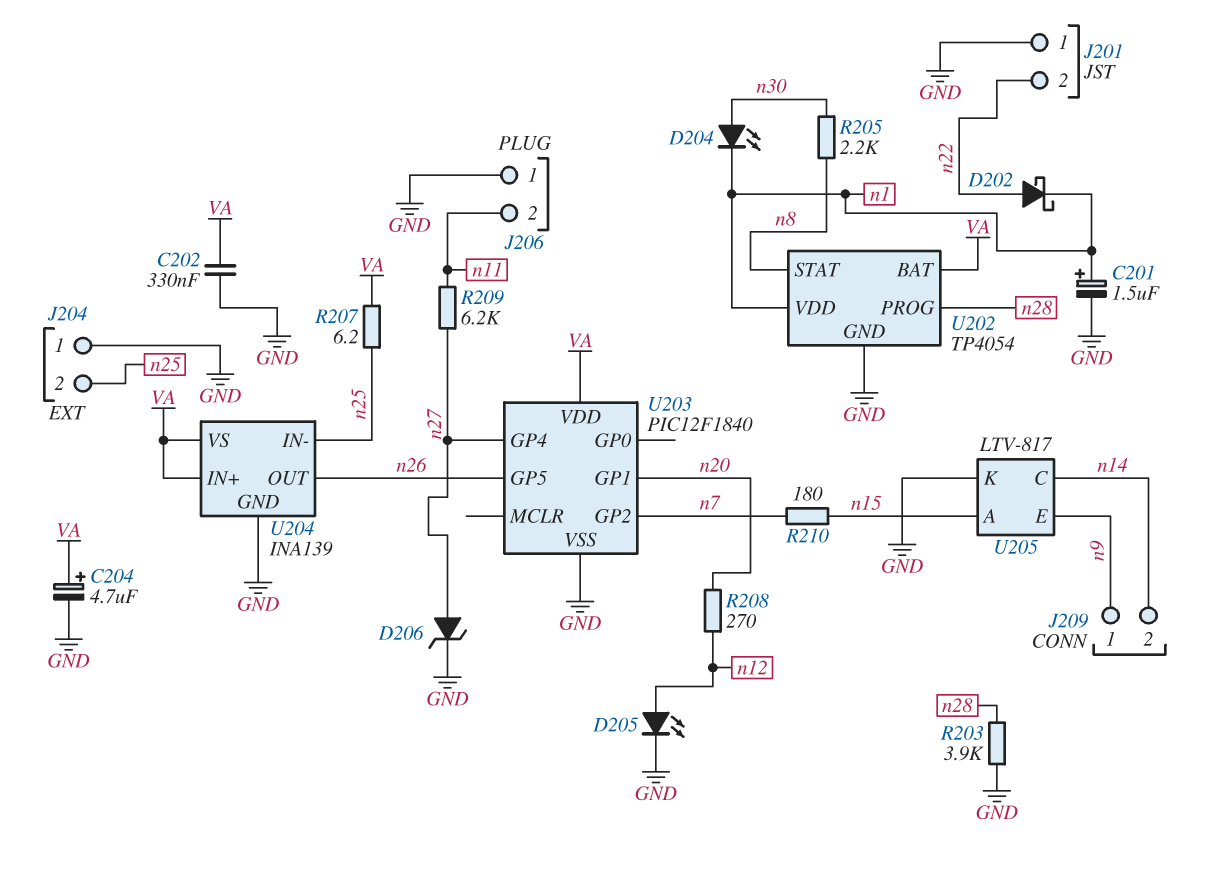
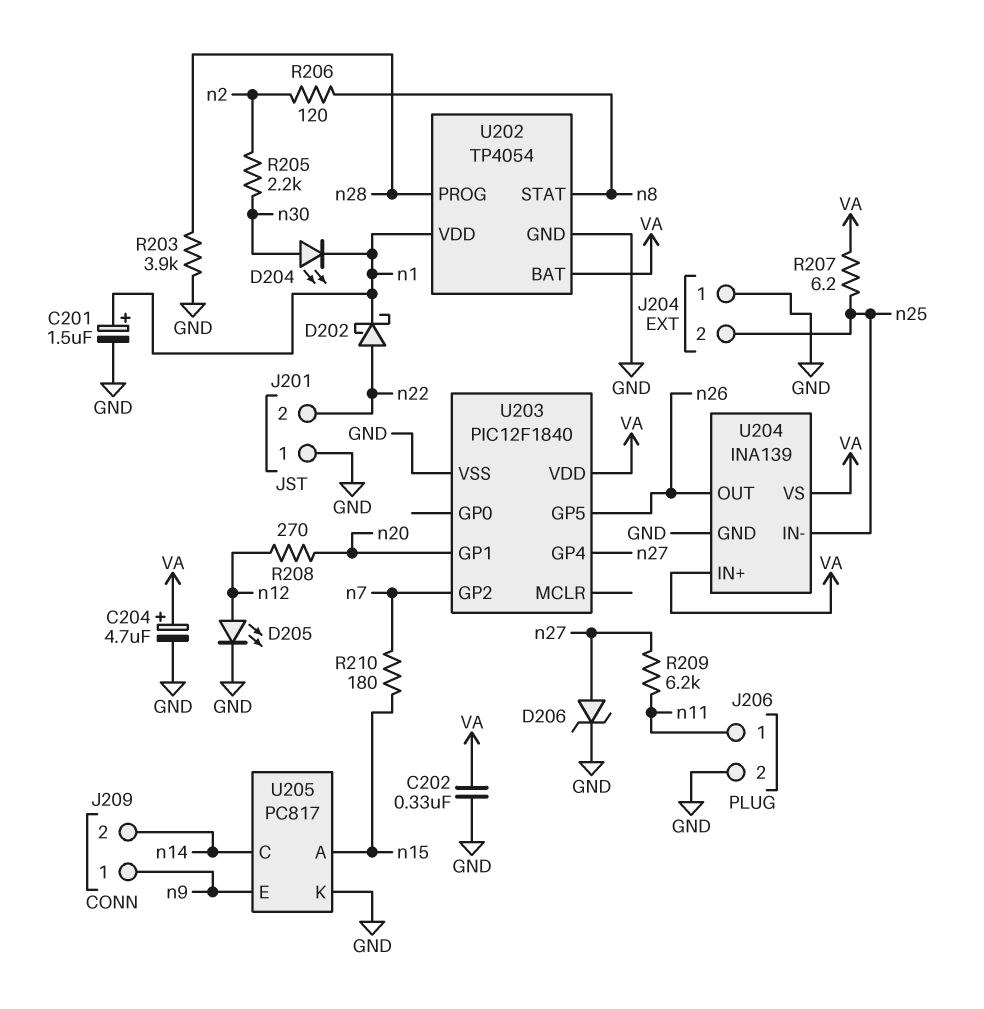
J206 pin 1: GND -> n11
J206 pin 2: n11 -> GND
R205: 2.2k (n8, n30) -> 2.2k (n2, n30)
R206: none -> 120 (n2, n8)
U205: LTV-817 -> PC817

